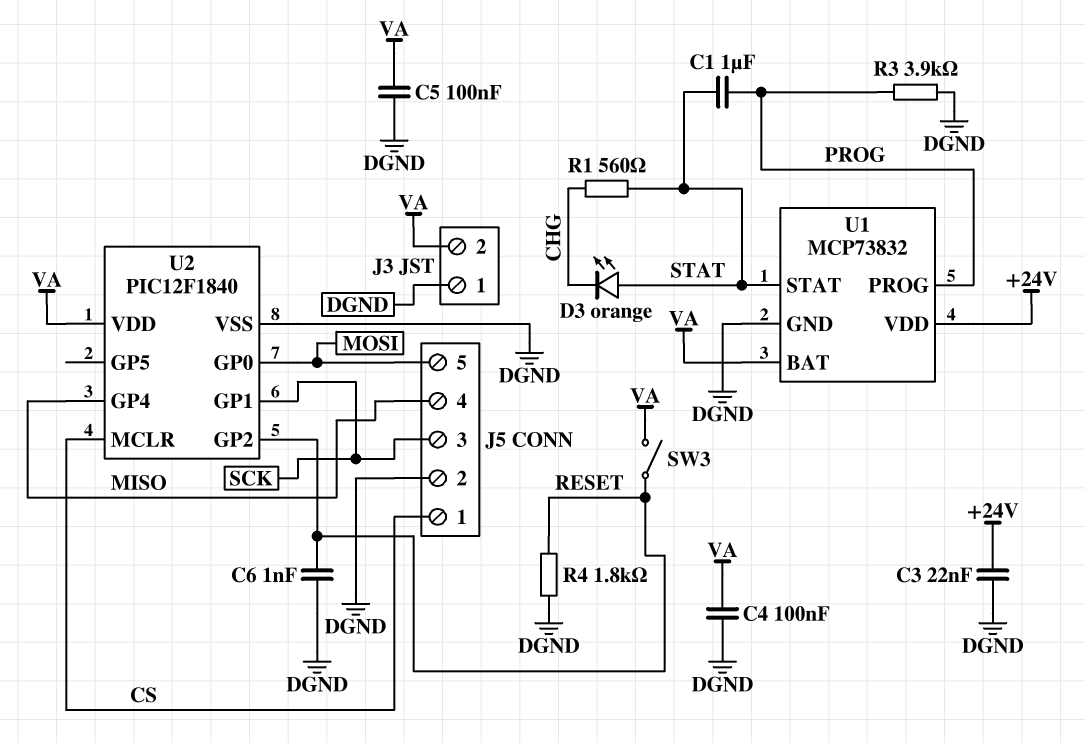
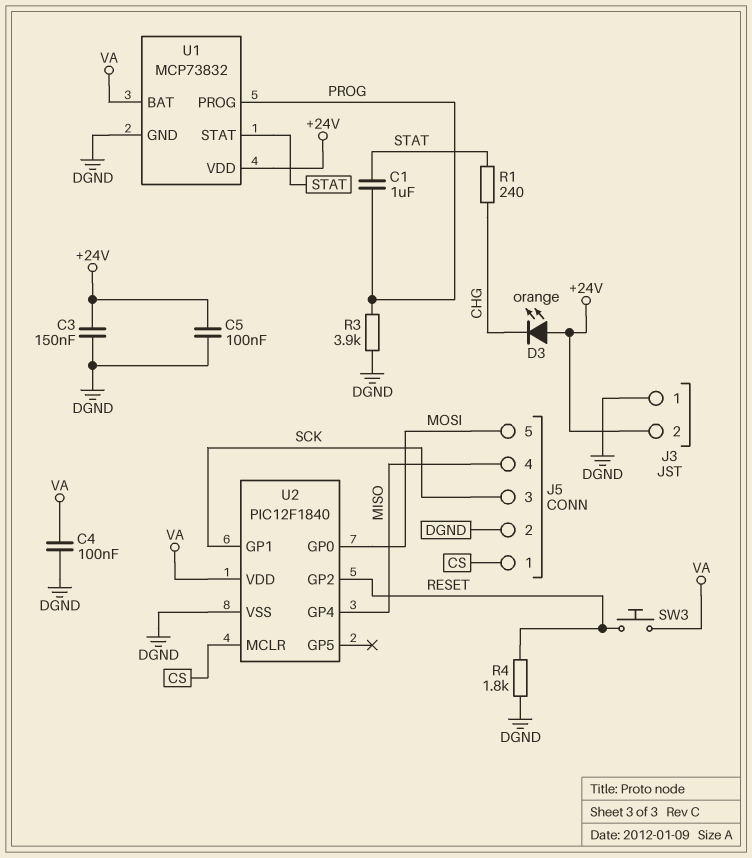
C3: 22nF (+24V, DGND) -> 150nF (+24V, DGND)
C5: 100nF (DGND, VA) -> 100nF (+24V, DGND)
C6: 1nF (DGND, RESET) -> none
D3: LED orange (A STAT, K CHG) -> LED orange (A +24V, K CHG)
J3 pin 2: VA -> +24V
R1: 560 (CHG, STAT) -> 240 (CHG, STAT)
SW3: switch (RESET, VA) -> button (RESET, VA)

